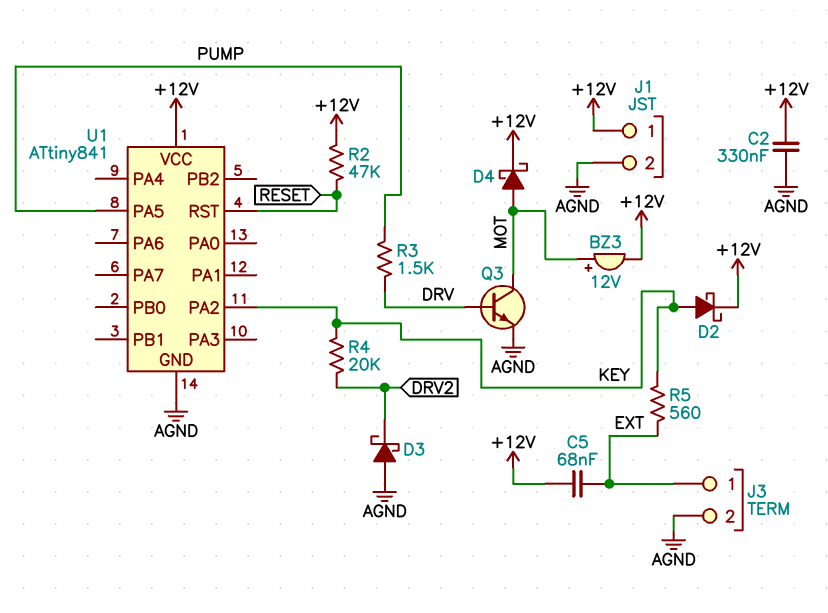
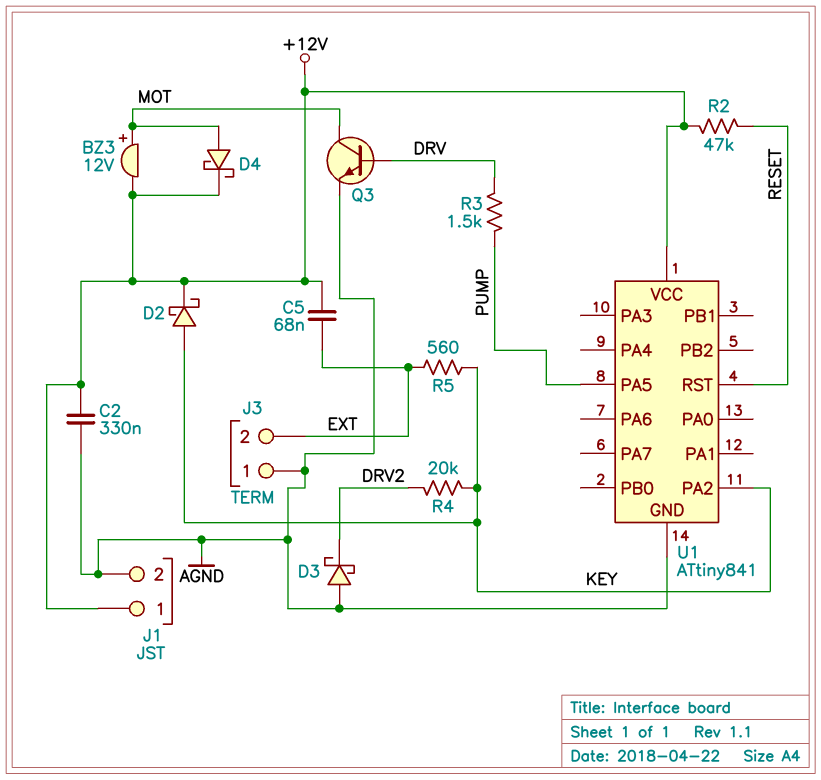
J3 pin 1: EXT -> AGND
J3 pin 2: AGND -> EXT

